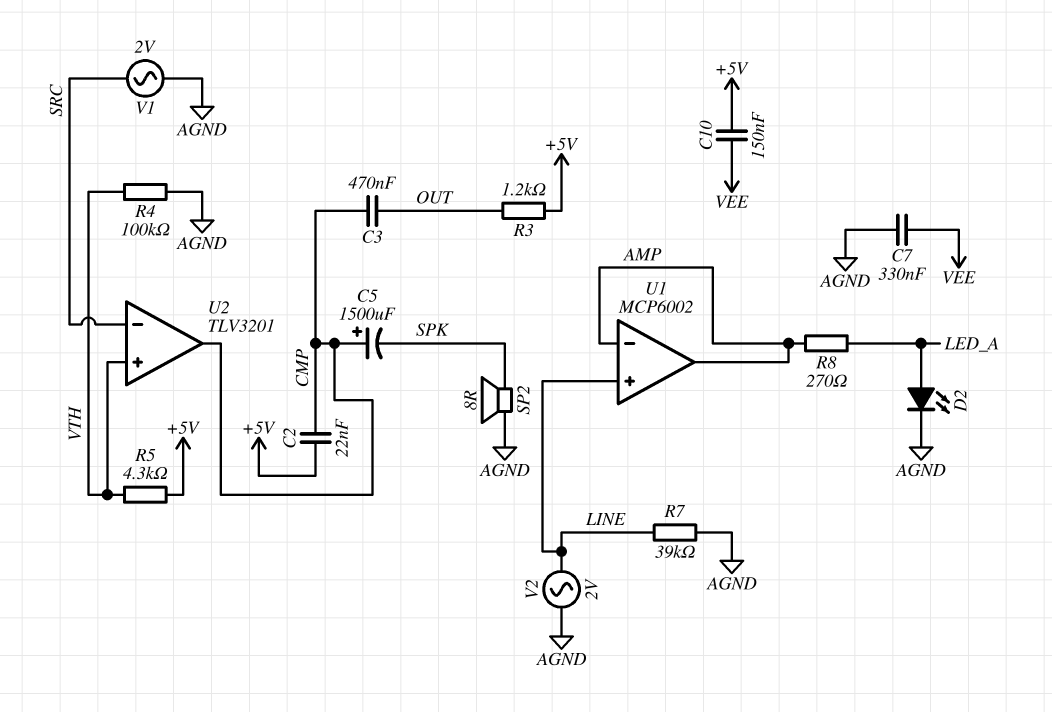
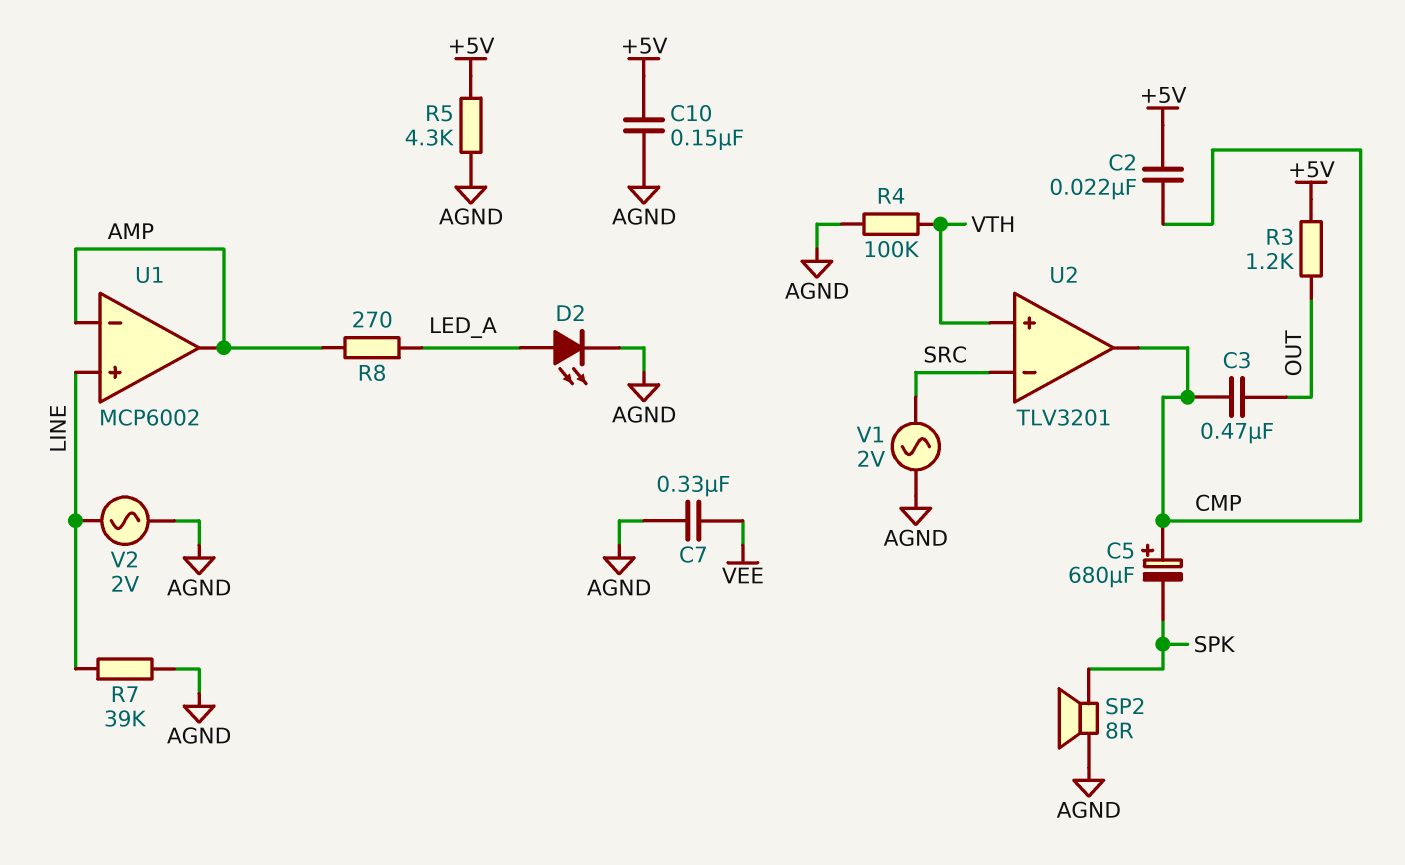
C5: 1500uF (plus CMP, minus SPK) -> 680uF (plus CMP, minus SPK)
C10: 150nF (+5V, VEE) -> 150nF (+5V, AGND)
R5: 4.3k (+5V, VTH) -> 4.3k (+5V, AGND)

